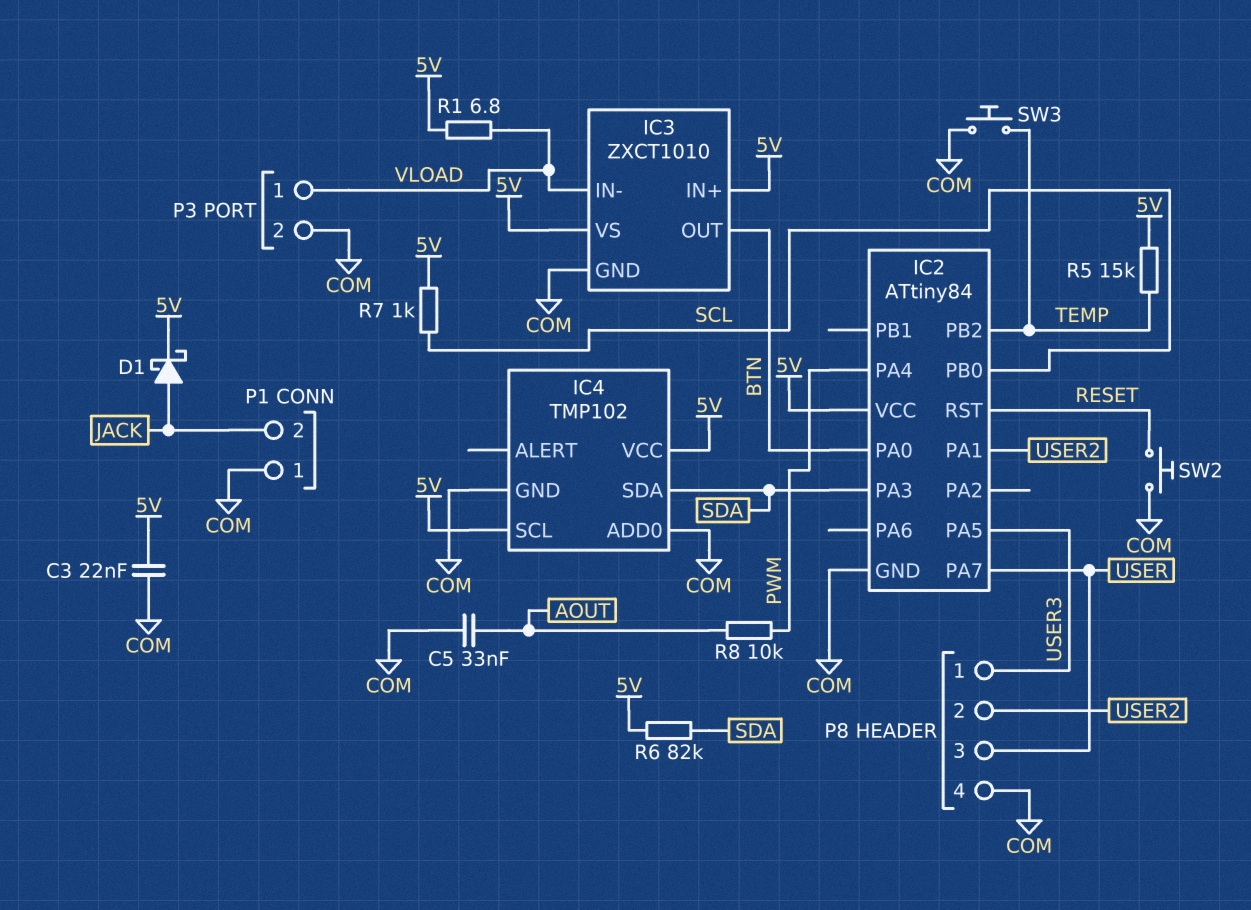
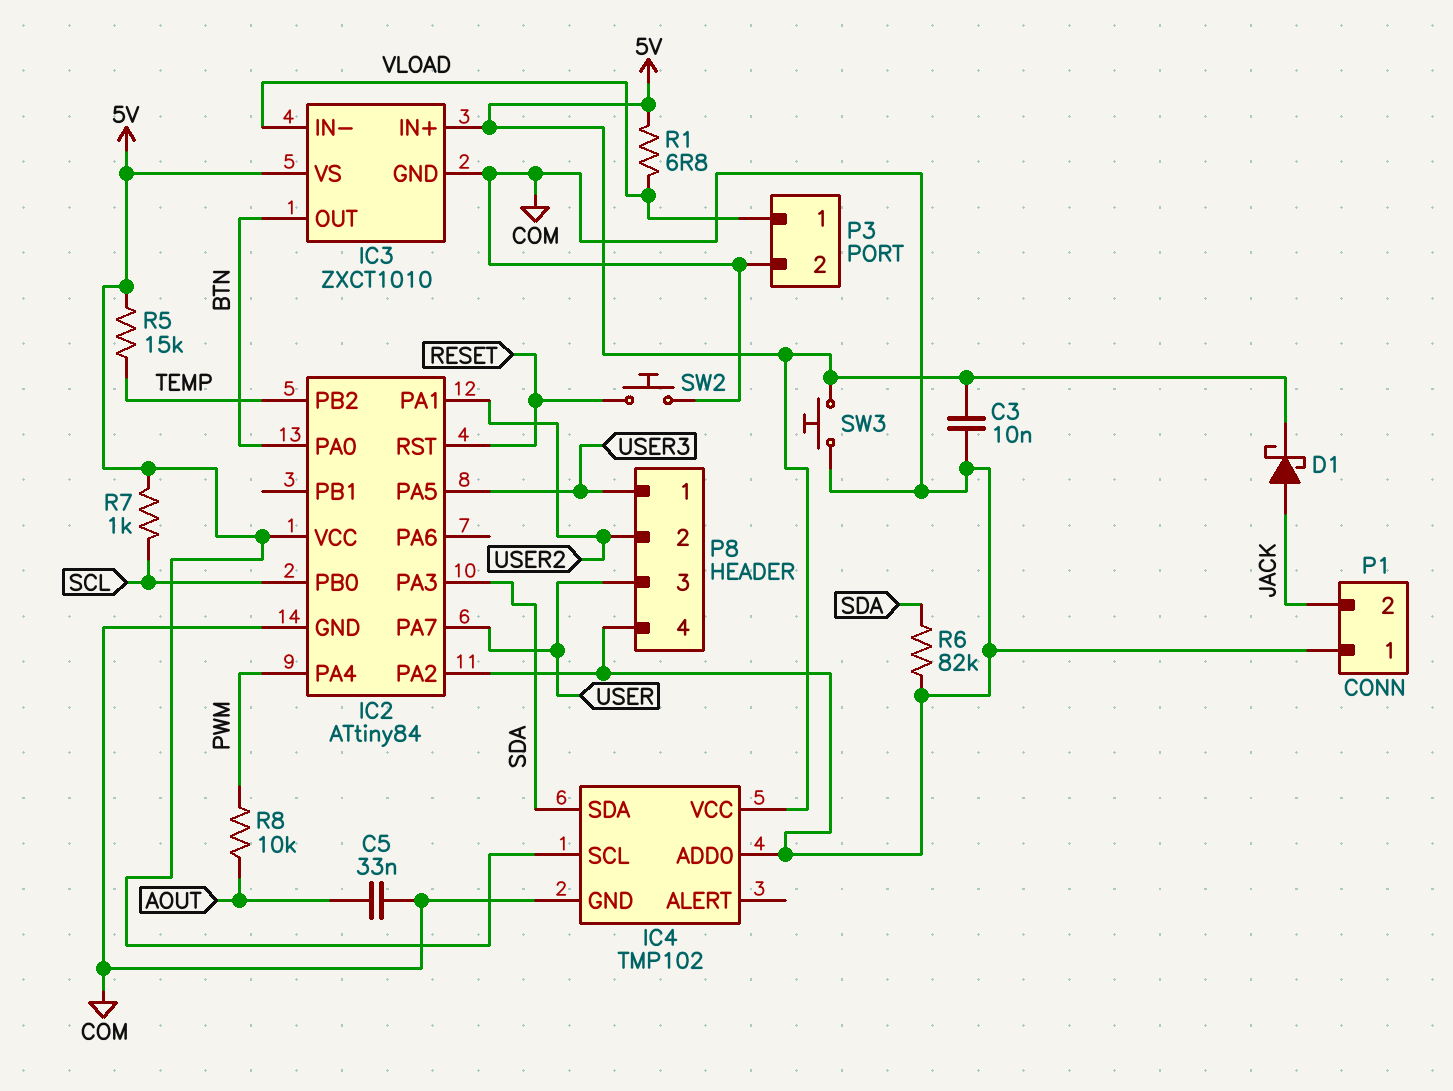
C3: 22nF (5V, COM) -> 10nF (5V, COM)
IC2 pin PA2: none -> COM
R6: 82k (5V, SDA) -> 82k (COM, SDA)
SW3: button (COM, TEMP) -> button (5V, COM)

